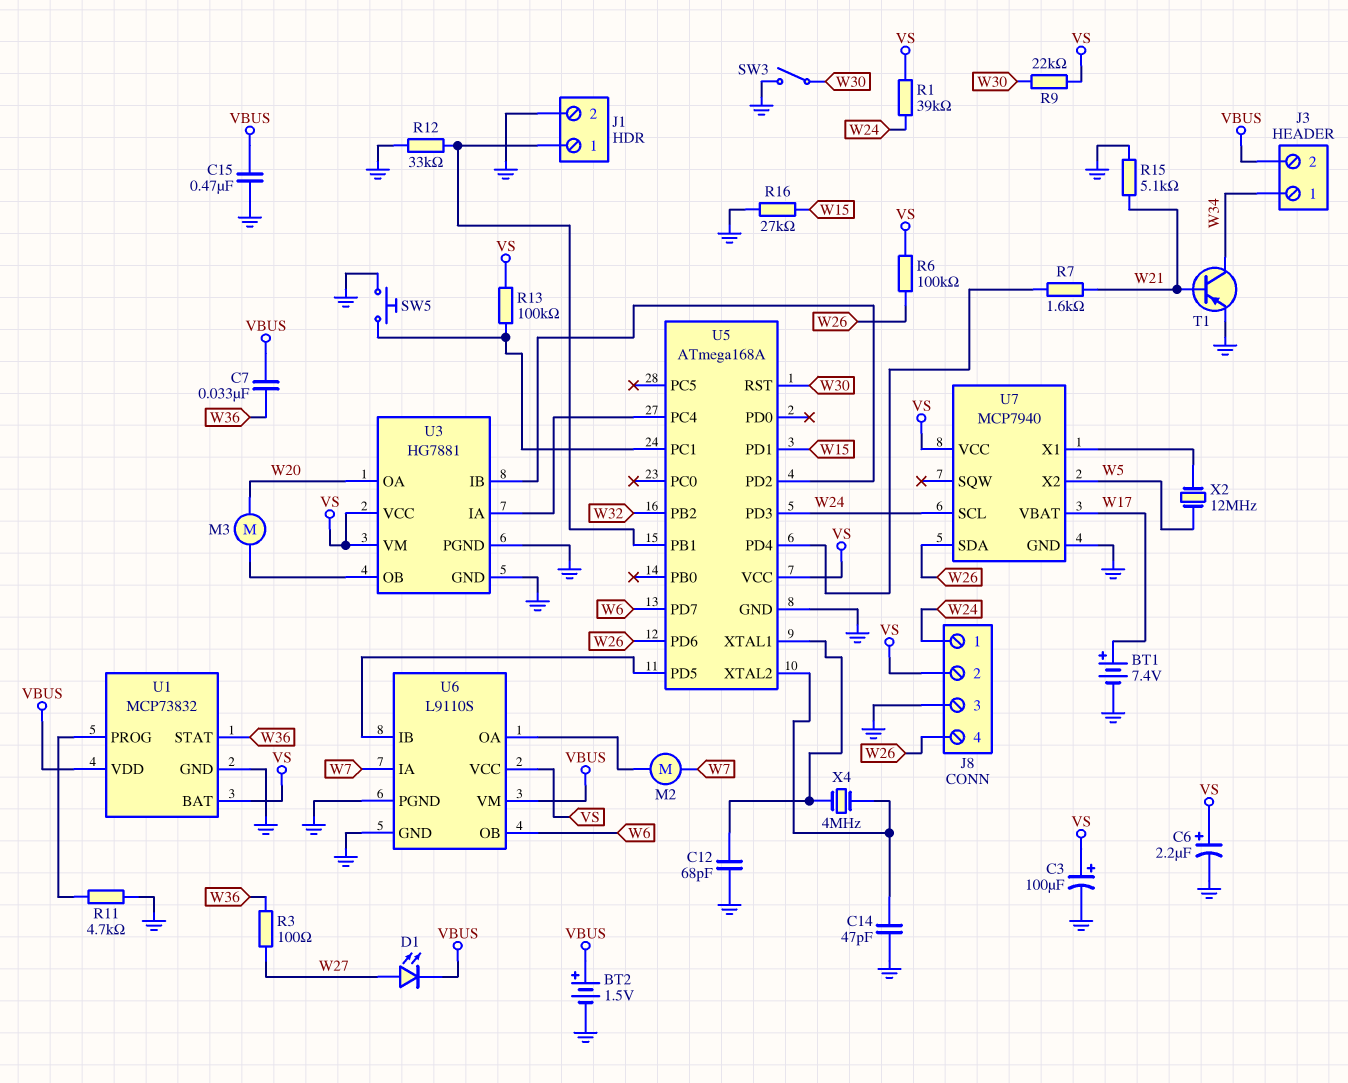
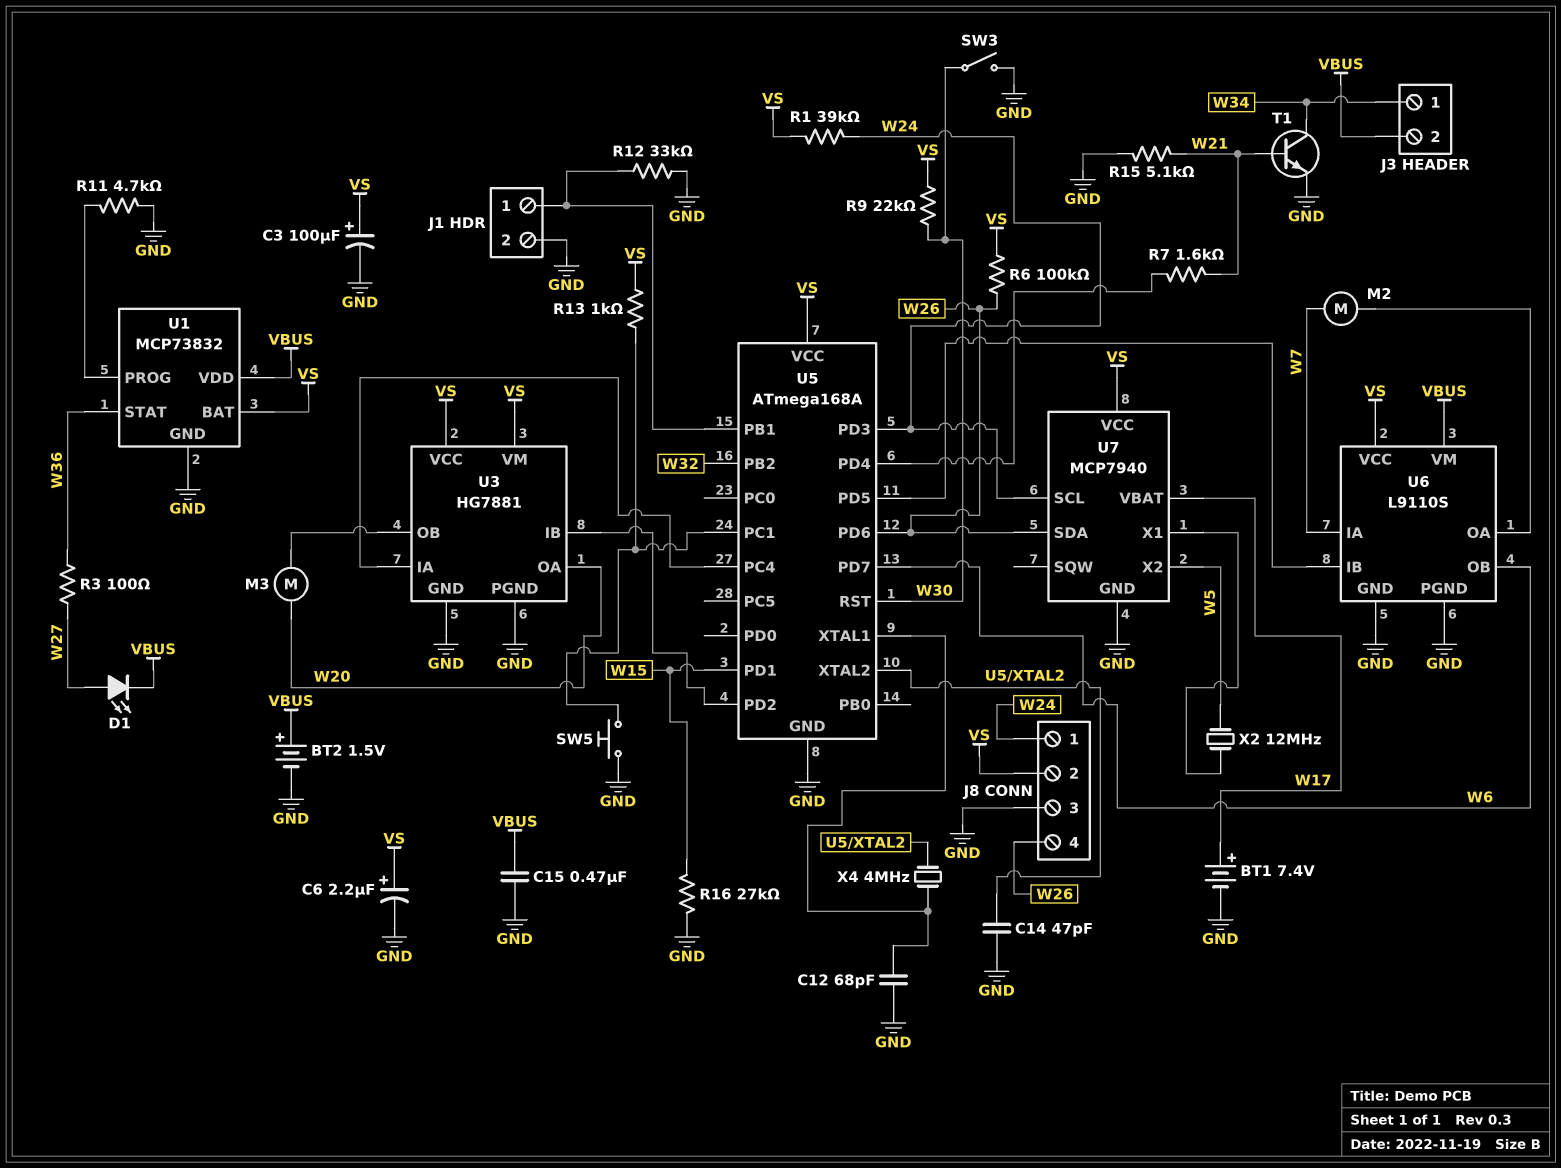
C7: 33nF (VBUS, W36) -> none
R13: 100k (U5/PC1, VS) -> 1k (U5/PC1, VS)
T1: PNP (B W21, C W34, E GND) -> NPN (B W21, C W34, E GND)

